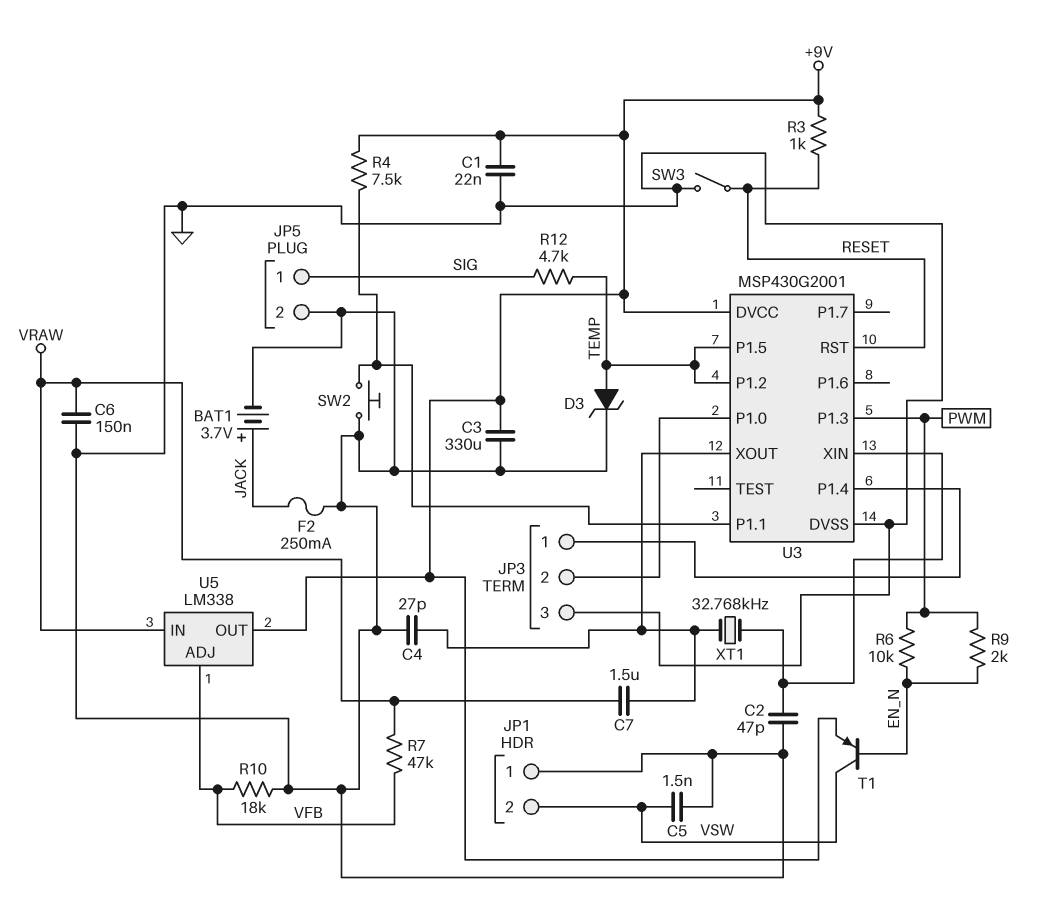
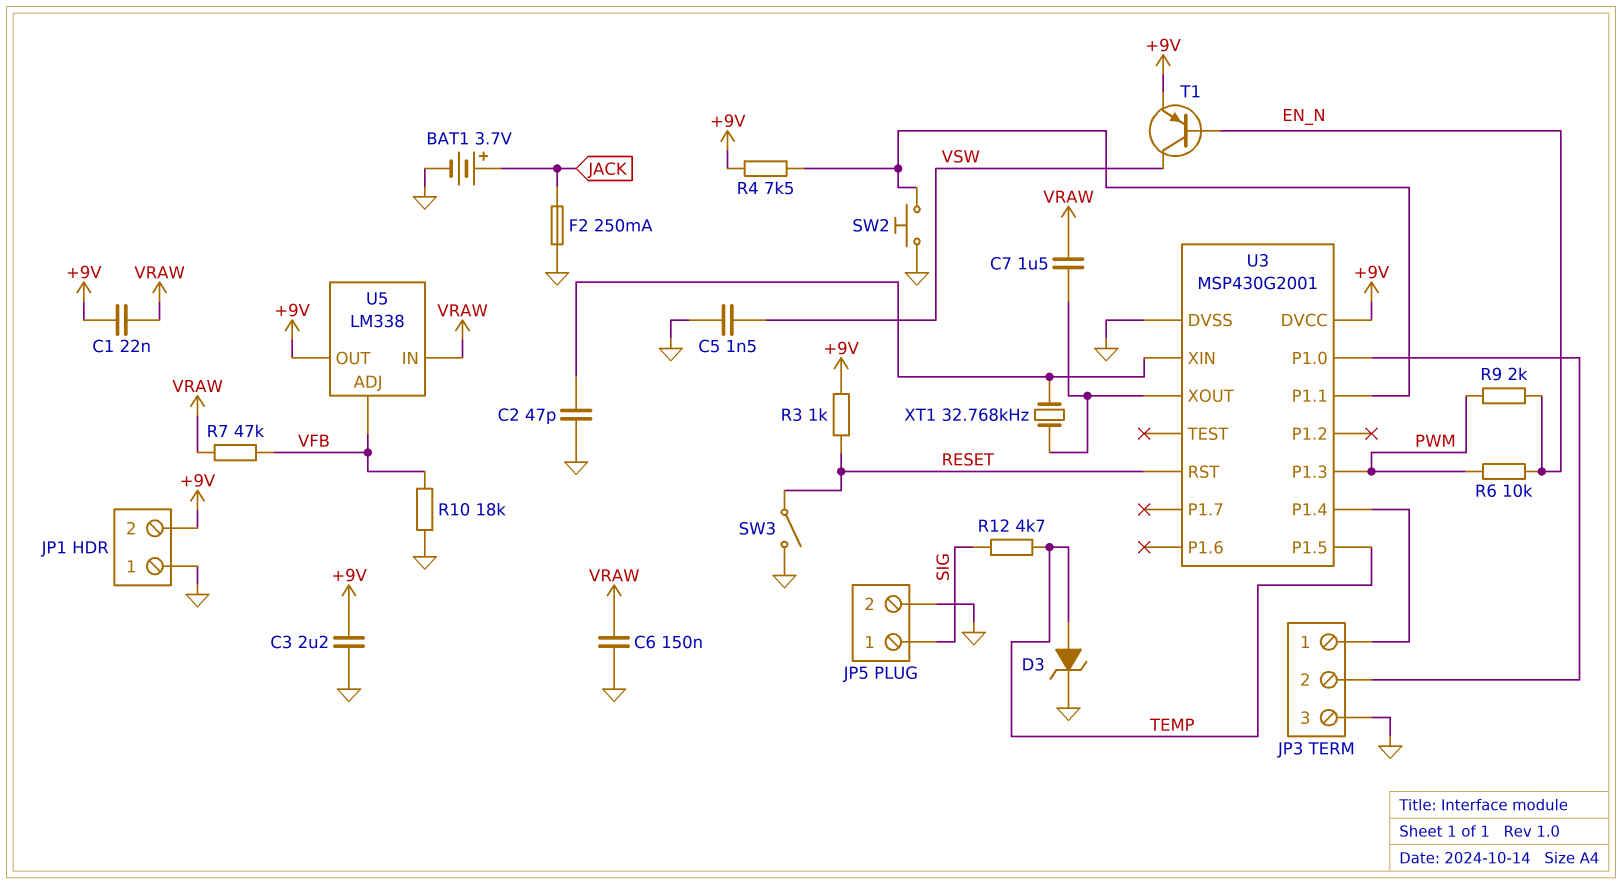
C1: 22nF (+9V, GND) -> 22nF (+9V, VRAW)
C3: 330uF (+9V, GND) -> 2.2uF (+9V, GND)
C4: 27pF (GND, U3/XOUT) -> none
JP1 pin 2: VSW -> +9V
U3 pin P1.2: TEMP -> none

